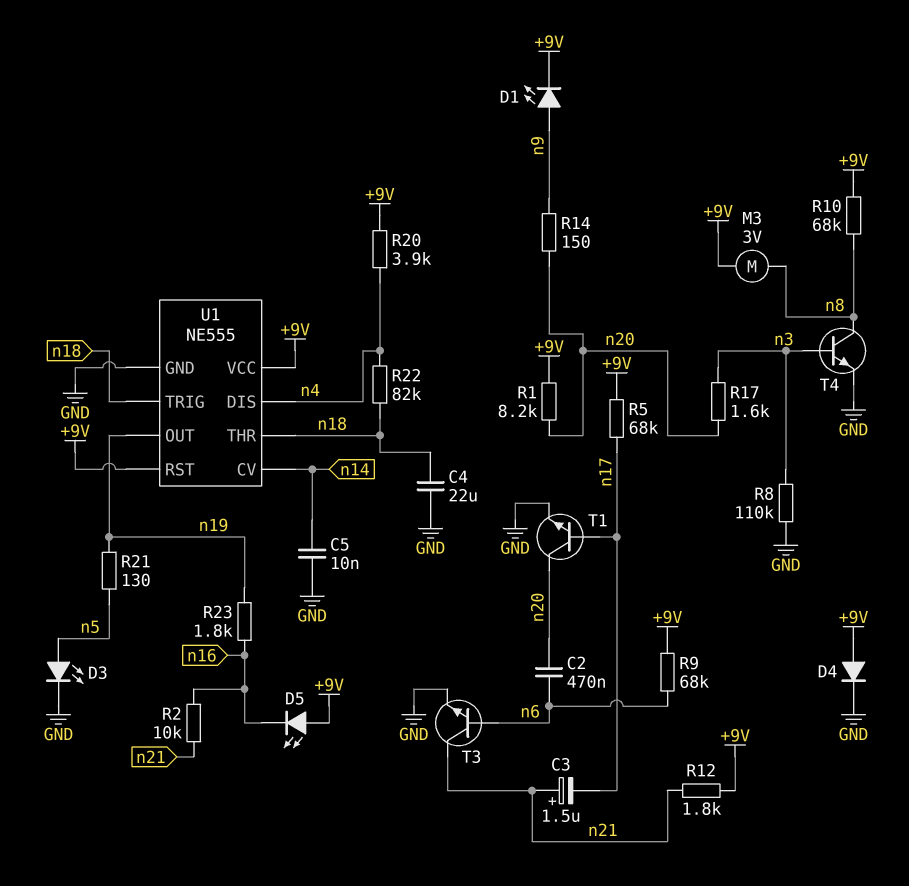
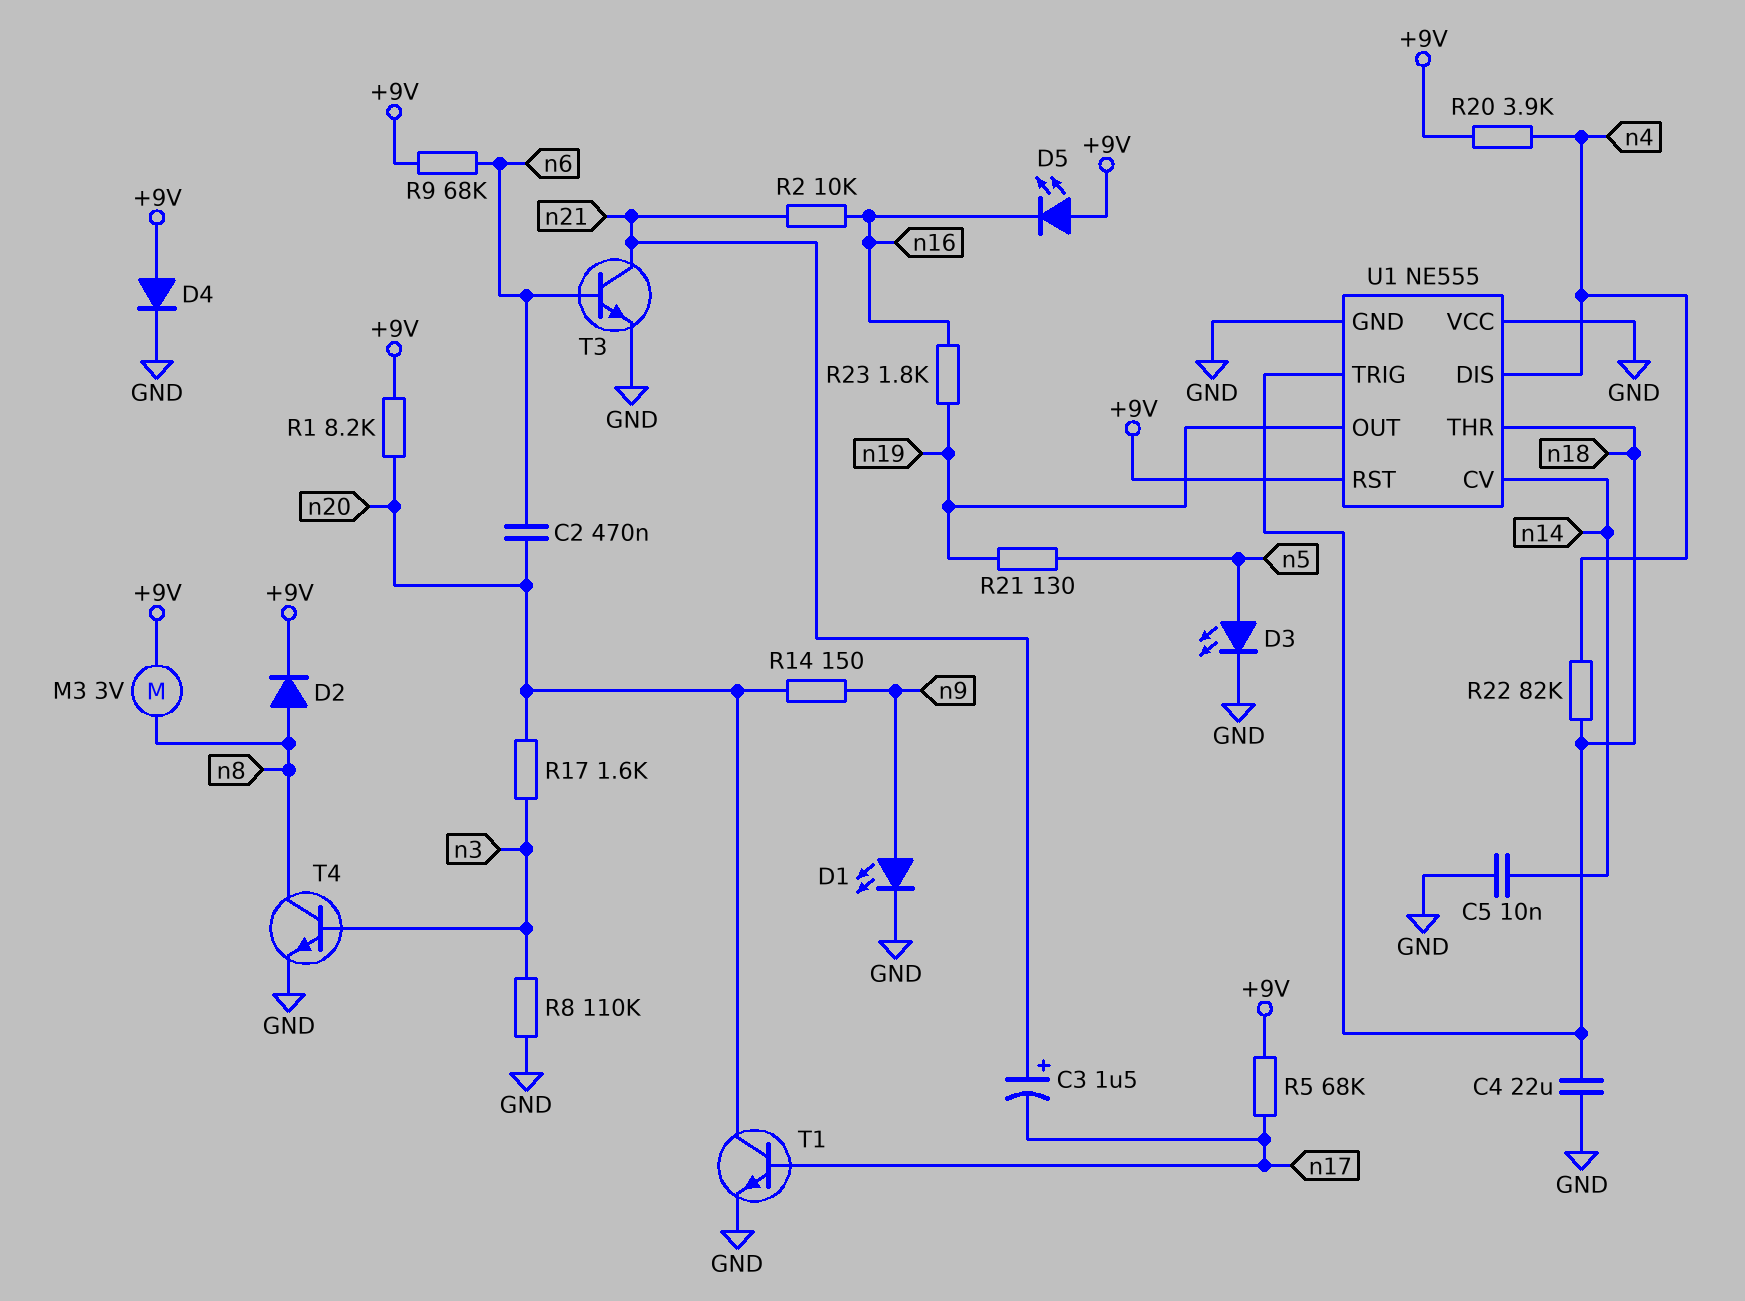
D1: LED (A n9, K +9V) -> LED (A n9, K GND)
D2: none -> diode (A n8, K +9V)
R10: 68k (+9V, n8) -> none
R12: 1.8k (+9V, n21) -> none
U1 pin VCC: +9V -> GND

